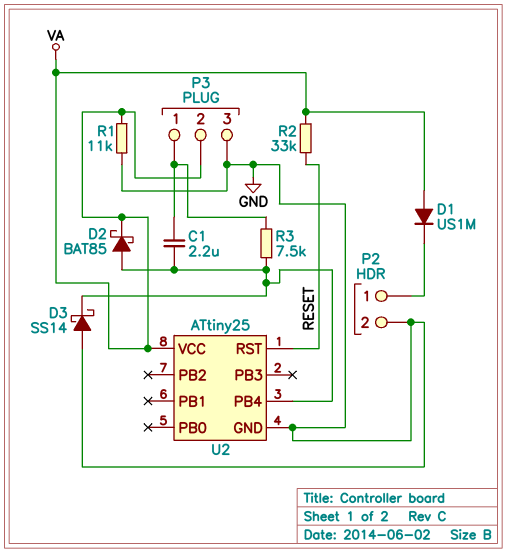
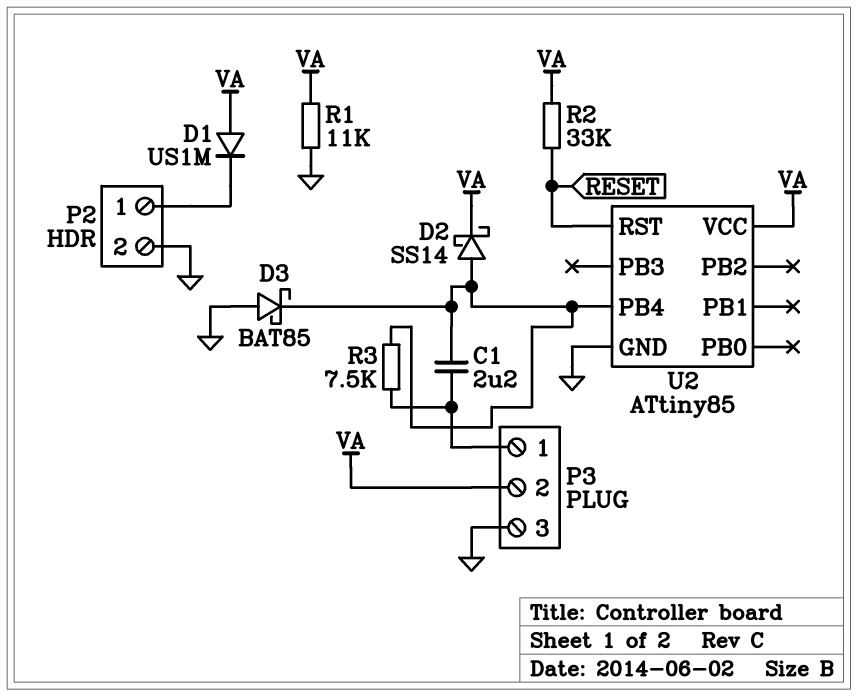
D2: schottky BAT85 (A U2/PB4, K VA) -> schottky SS14 (A U2/PB4, K VA)
D3: schottky SS14 (A GND, K U2/PB4) -> schottky BAT85 (A GND, K U2/PB4)
U2: ATtiny25 -> ATtiny85

